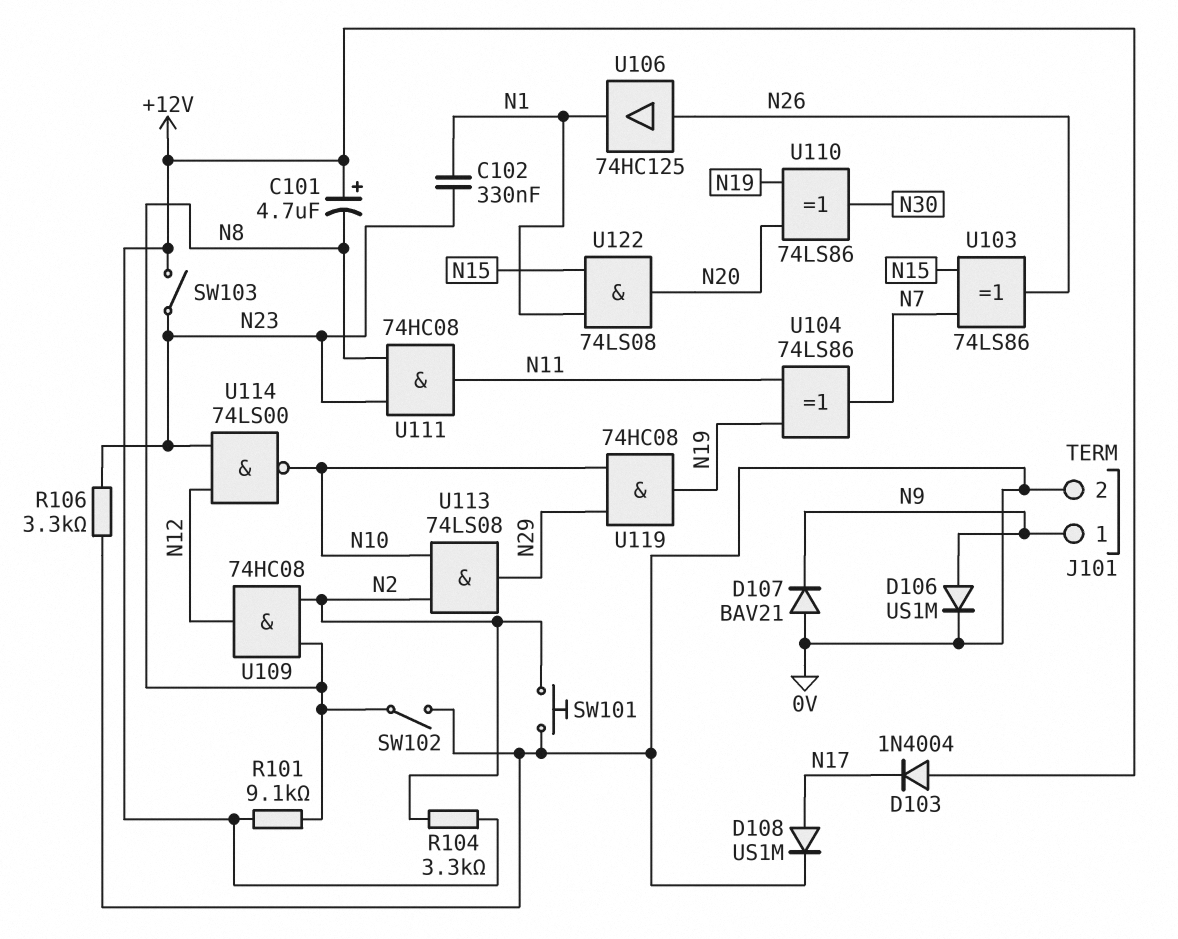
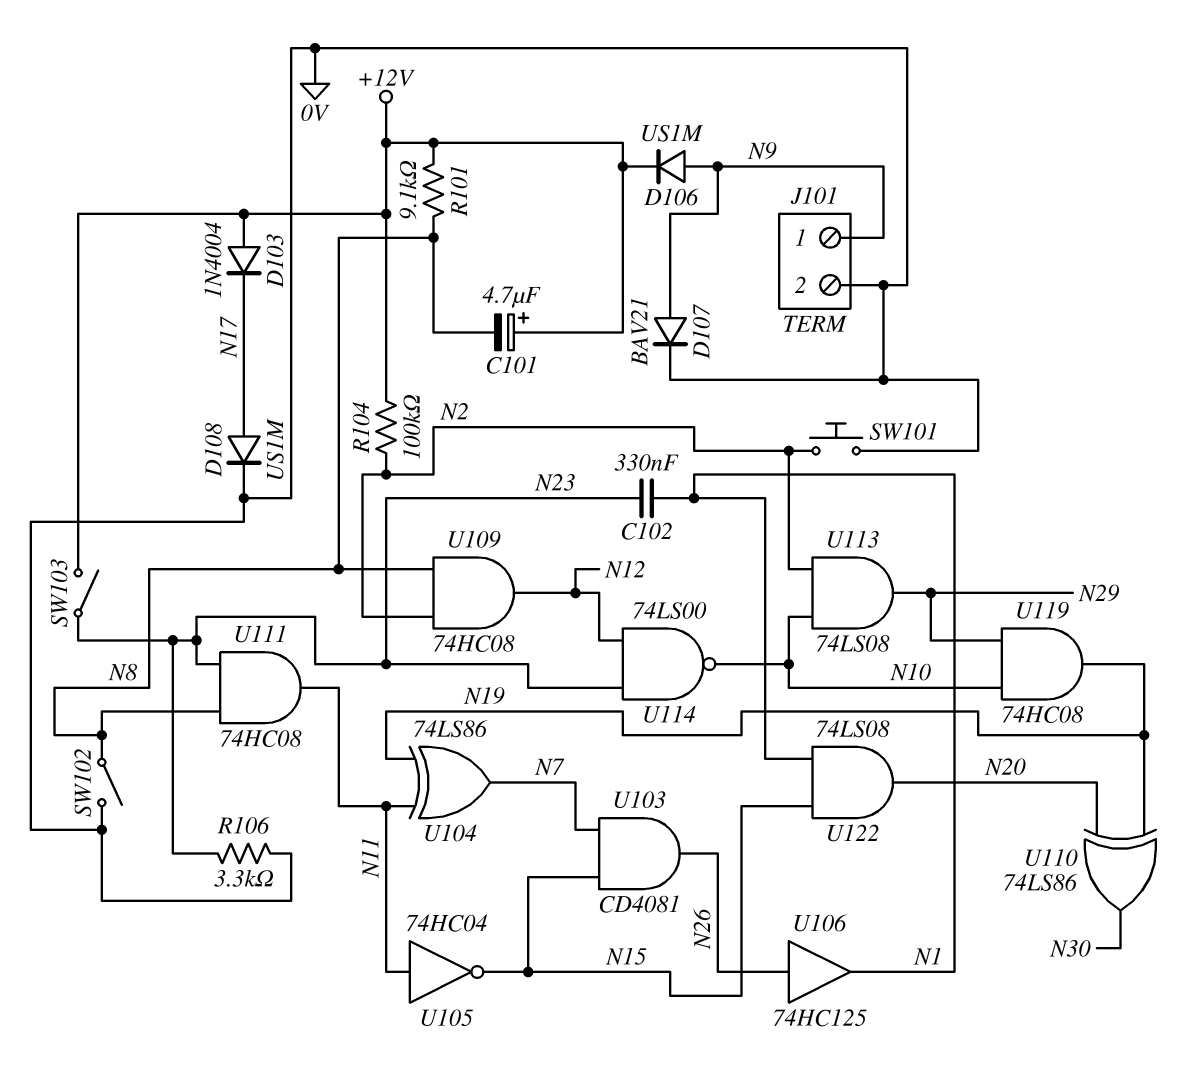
D106: diode US1M (A N9, K 0V) -> diode US1M (A N9, K +12V)
D107: diode BAV21 (A 0V, K N9) -> diode BAV21 (A N9, K 0V)
R104: 3.3k (+12V, N2) -> 100k (+12V, N2)
U103: XOR 74LS86 (in N7, in N15, out N26) -> AND CD4081 (in N7, in N15, out N26)
U105: none -> NOT 74HC04 (in N11, out N15)

